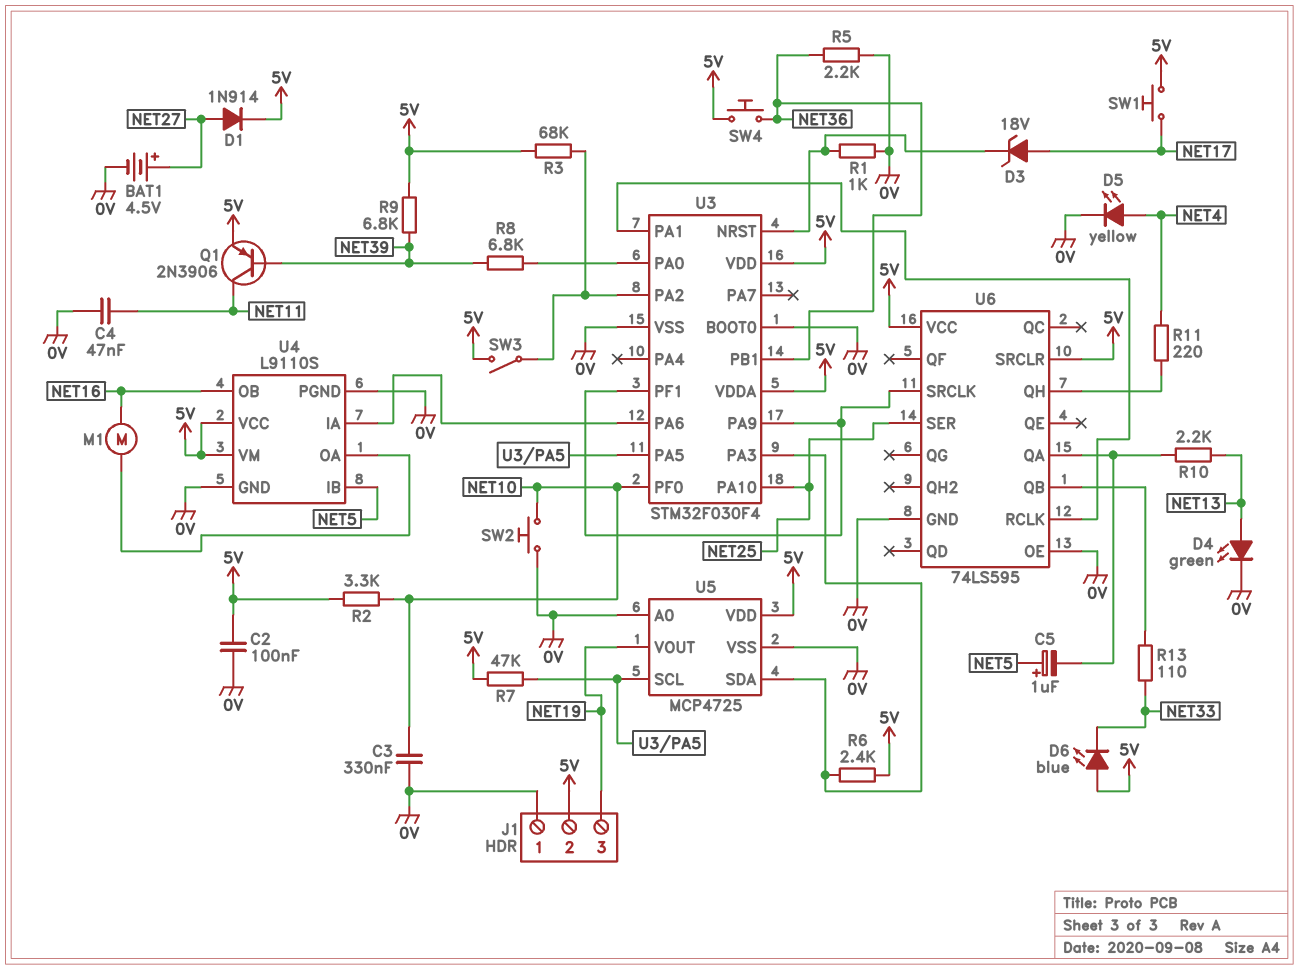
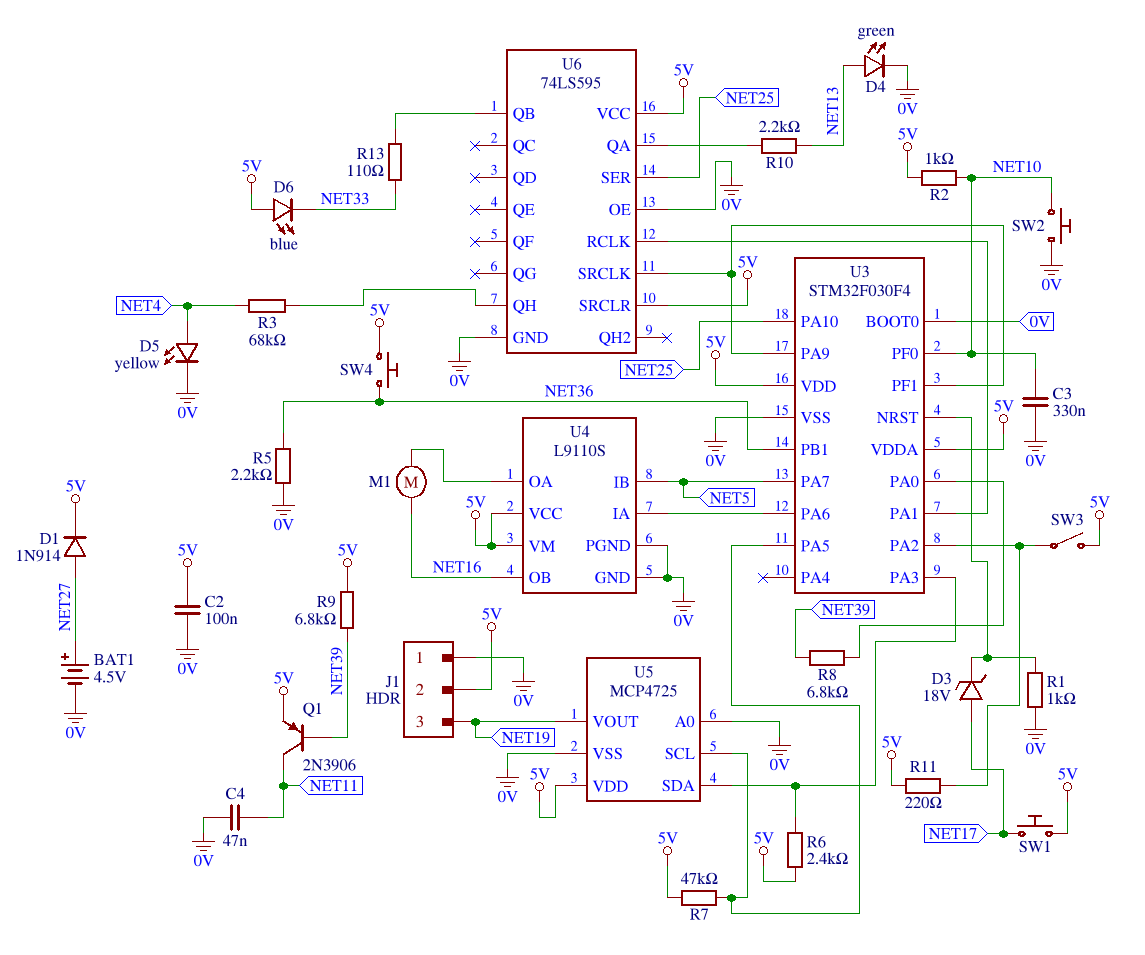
C5: 1uF (plus NET5, minus U6/QA) -> none
R2: 3.3k (5V, NET10) -> 1k (5V, NET10)
R3: 68k (5V, U3/PA2) -> 68k (NET4, U6/QH)
R11: 220 (NET4, U6/QH) -> 220 (5V, U3/PA2)
U3 pin PA7: none -> NET5

